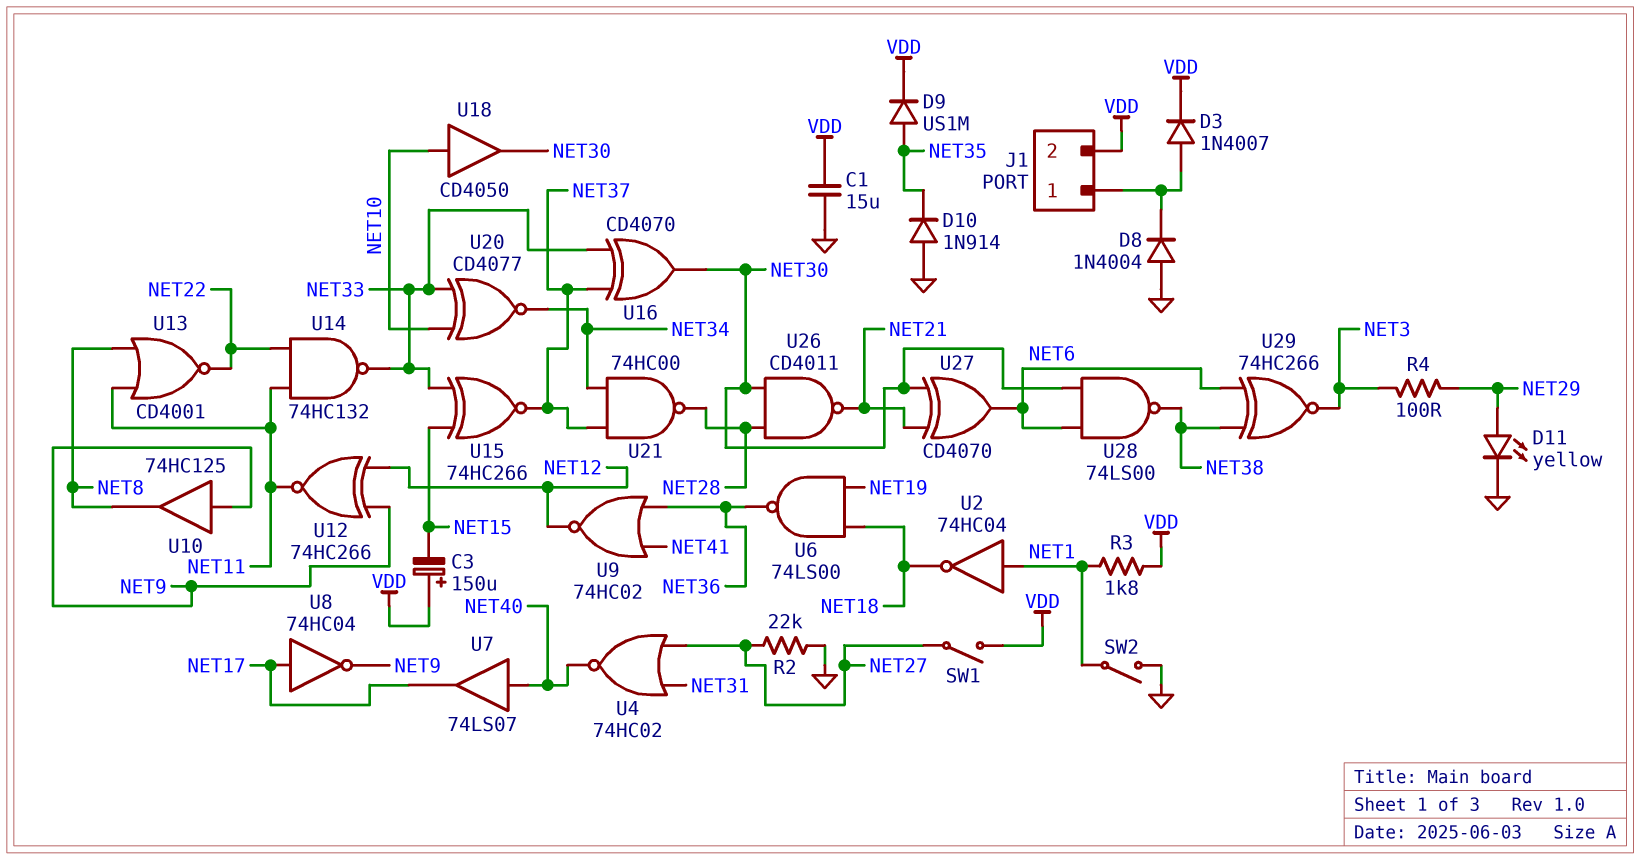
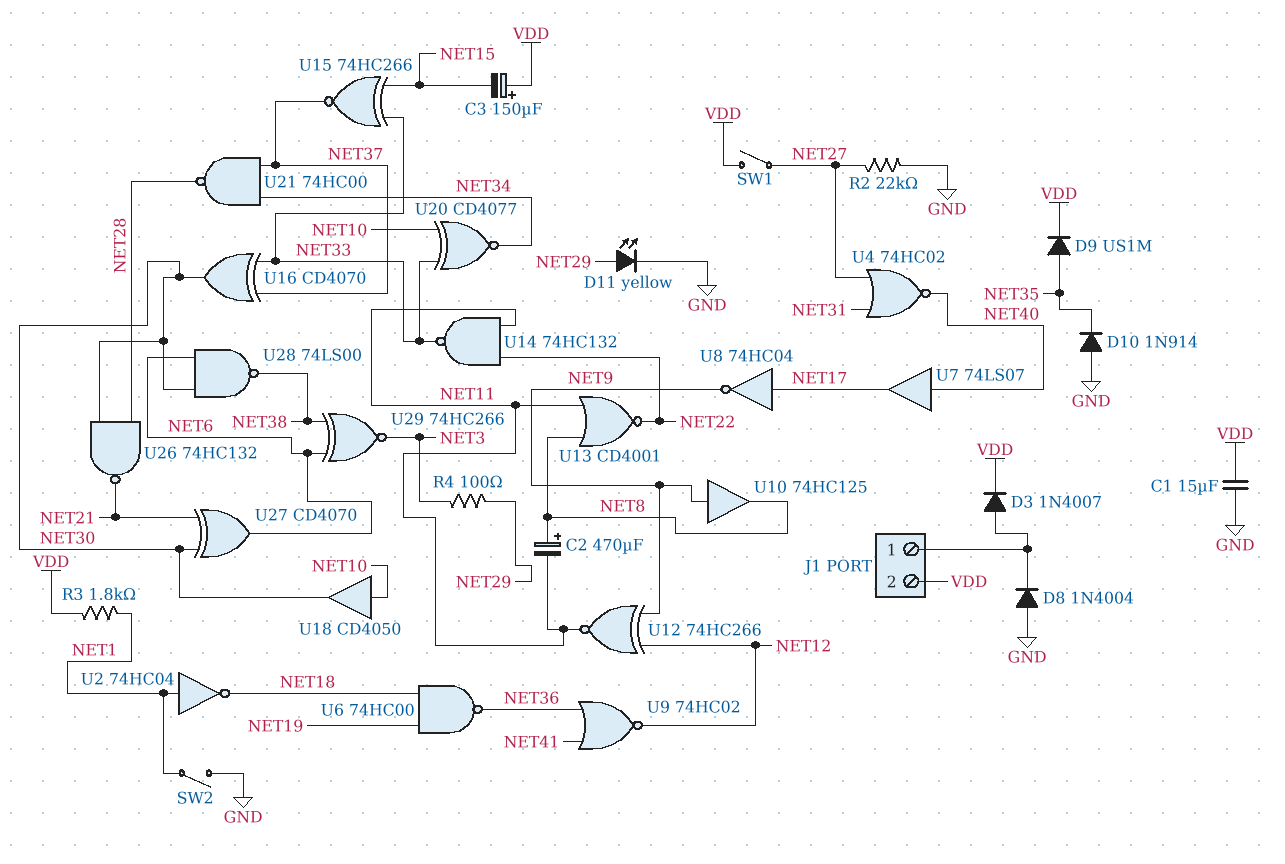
C2: none -> 470uF (plus NET8, minus NET11)
U6: NAND 74LS00 (in NET18, in NET19, out NET36) -> NAND 74HC00 (in NET18, in NET19, out NET36)
U26: NAND CD4011 (in NET28, in NET30, out NET21) -> NAND 74HC132 (in NET28, in NET30, out NET21)

